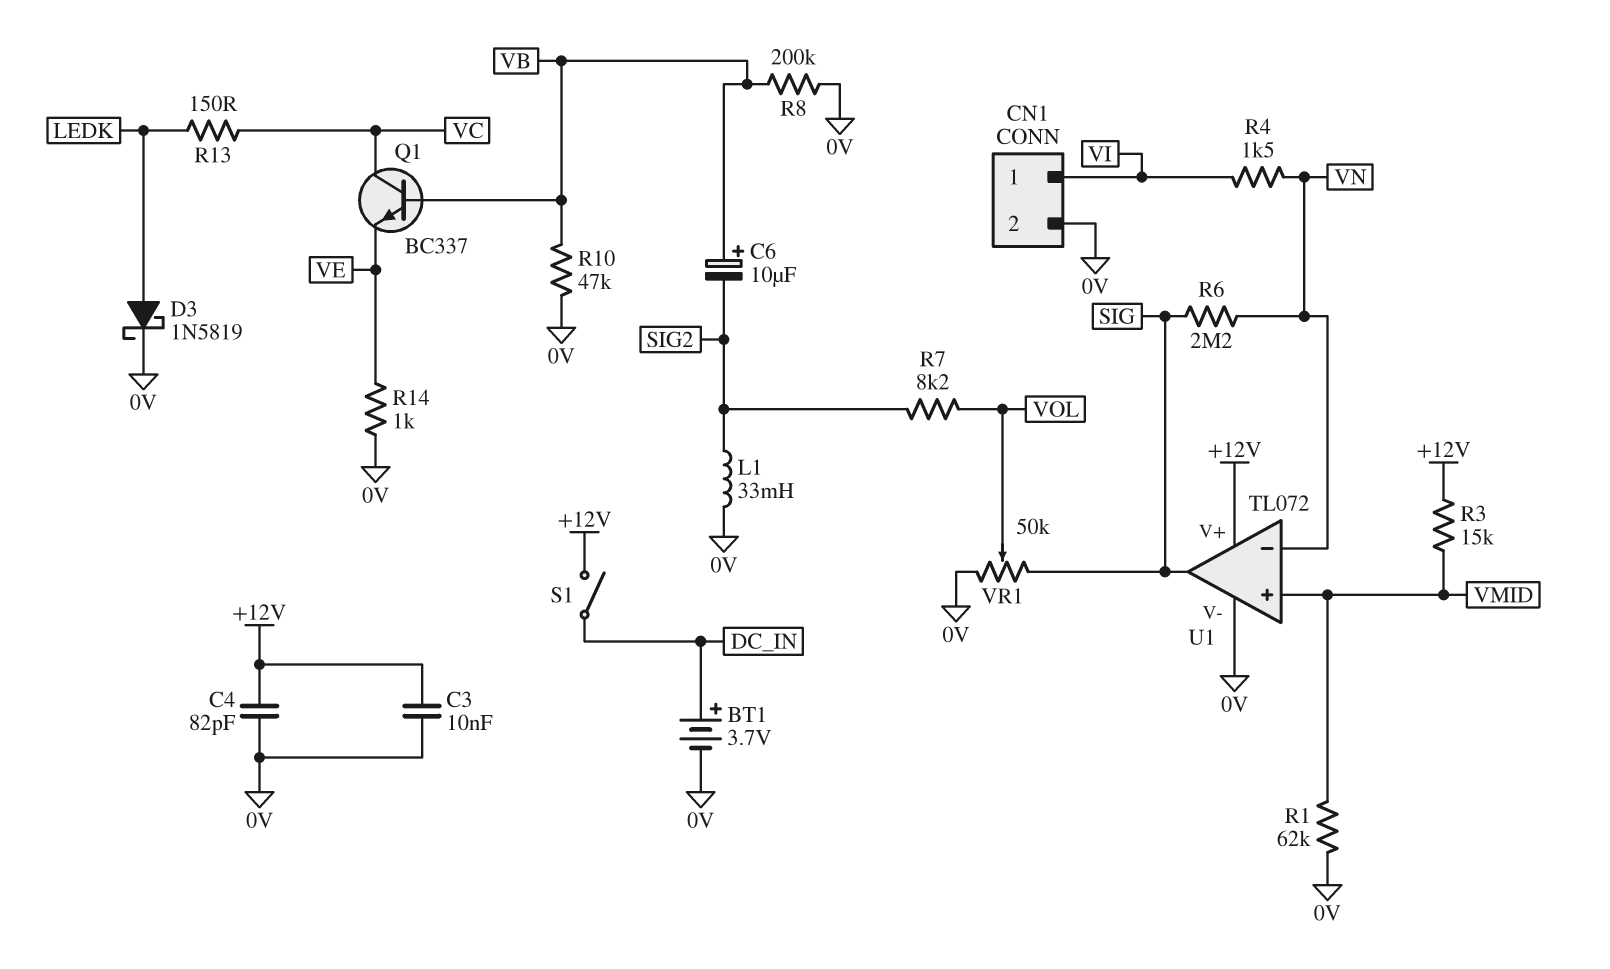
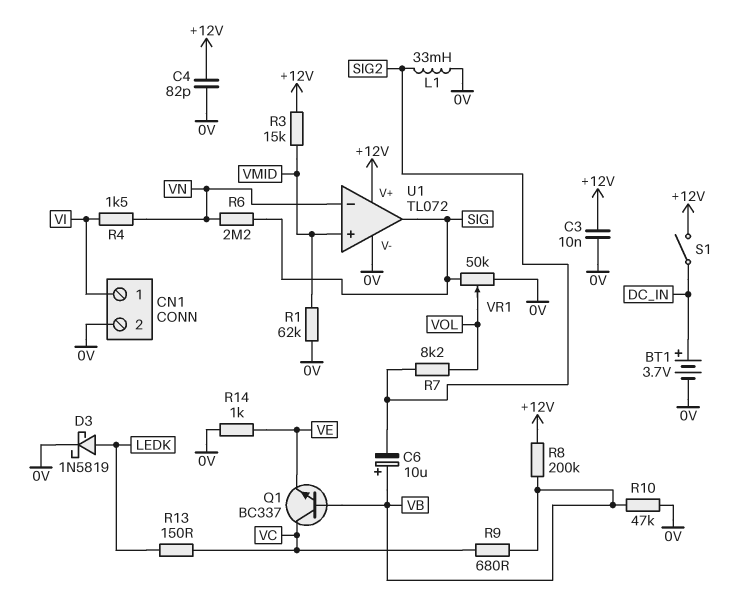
R8: 200k (0V, VB) -> 200k (+12V, VB)
R9: none -> 680 (VB, VC)

